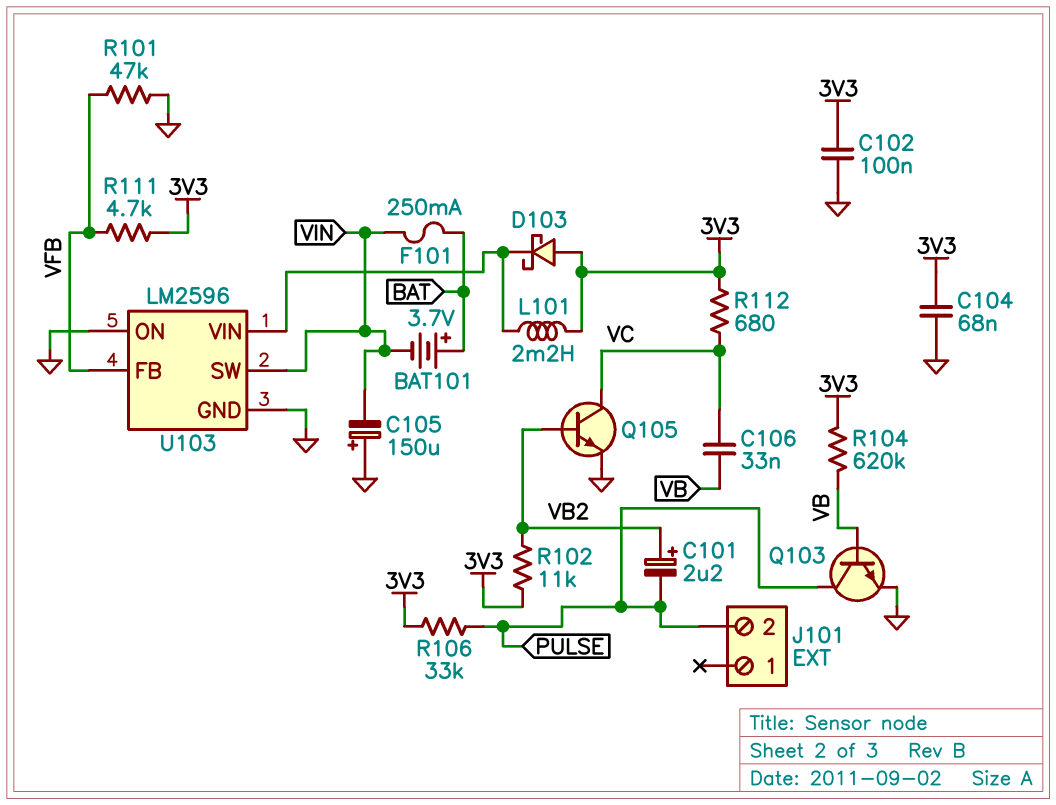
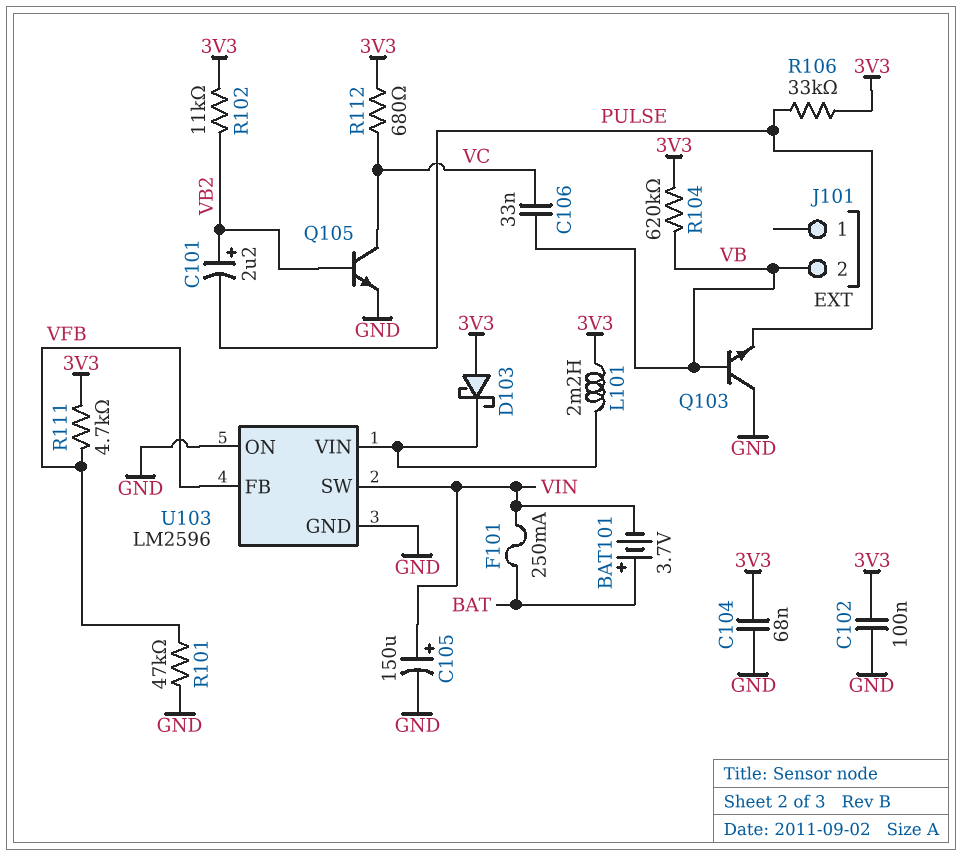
C105: 150uF (plus GND, minus VIN) -> 150uF (plus VIN, minus GND)
J101 pin 2: PULSE -> VB
Q103: NPN (B VB, C PULSE, E GND) -> NPN (B VB, C GND, E PULSE)

